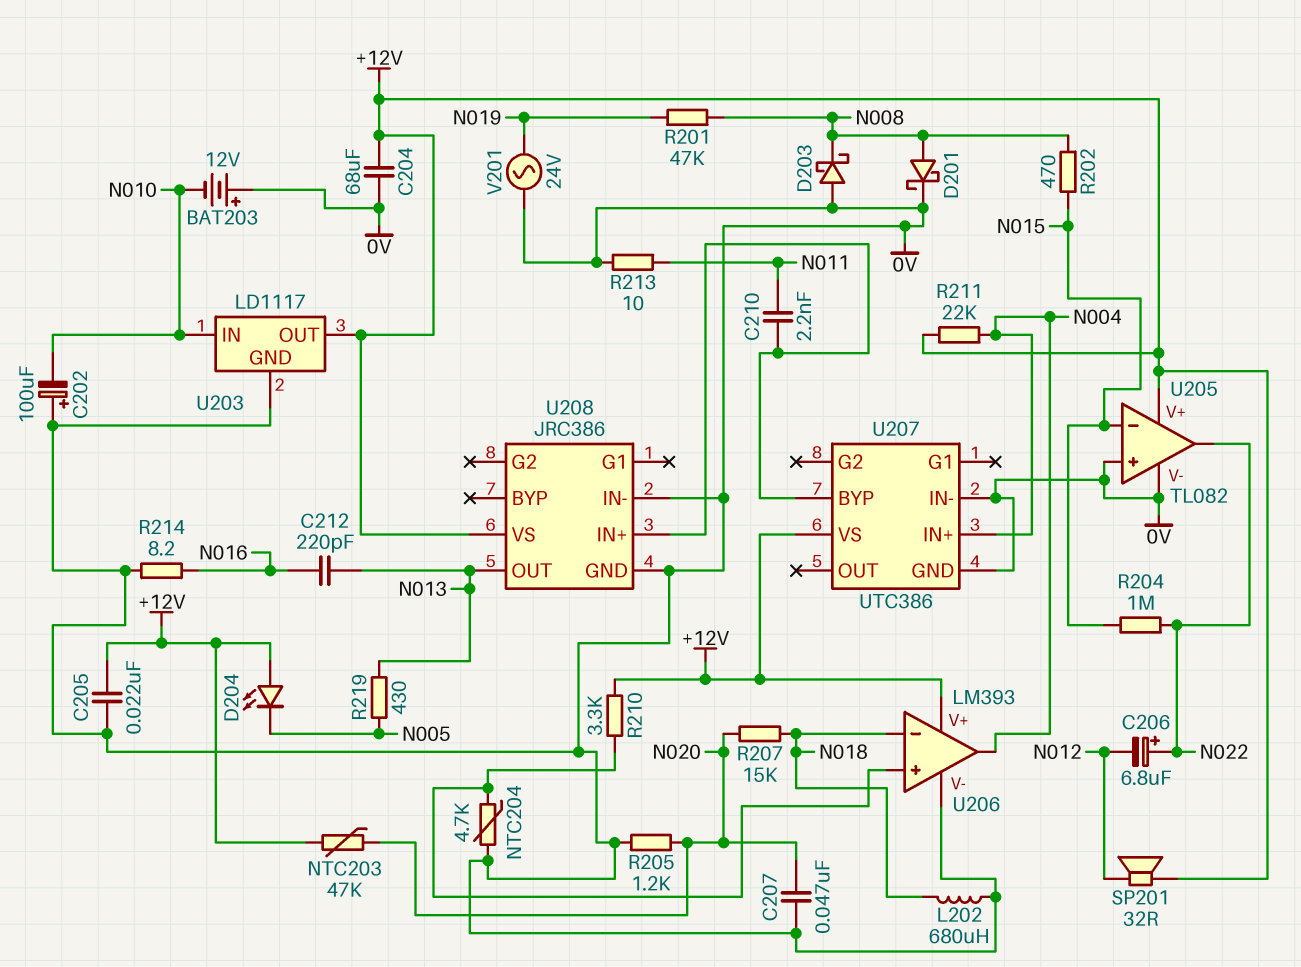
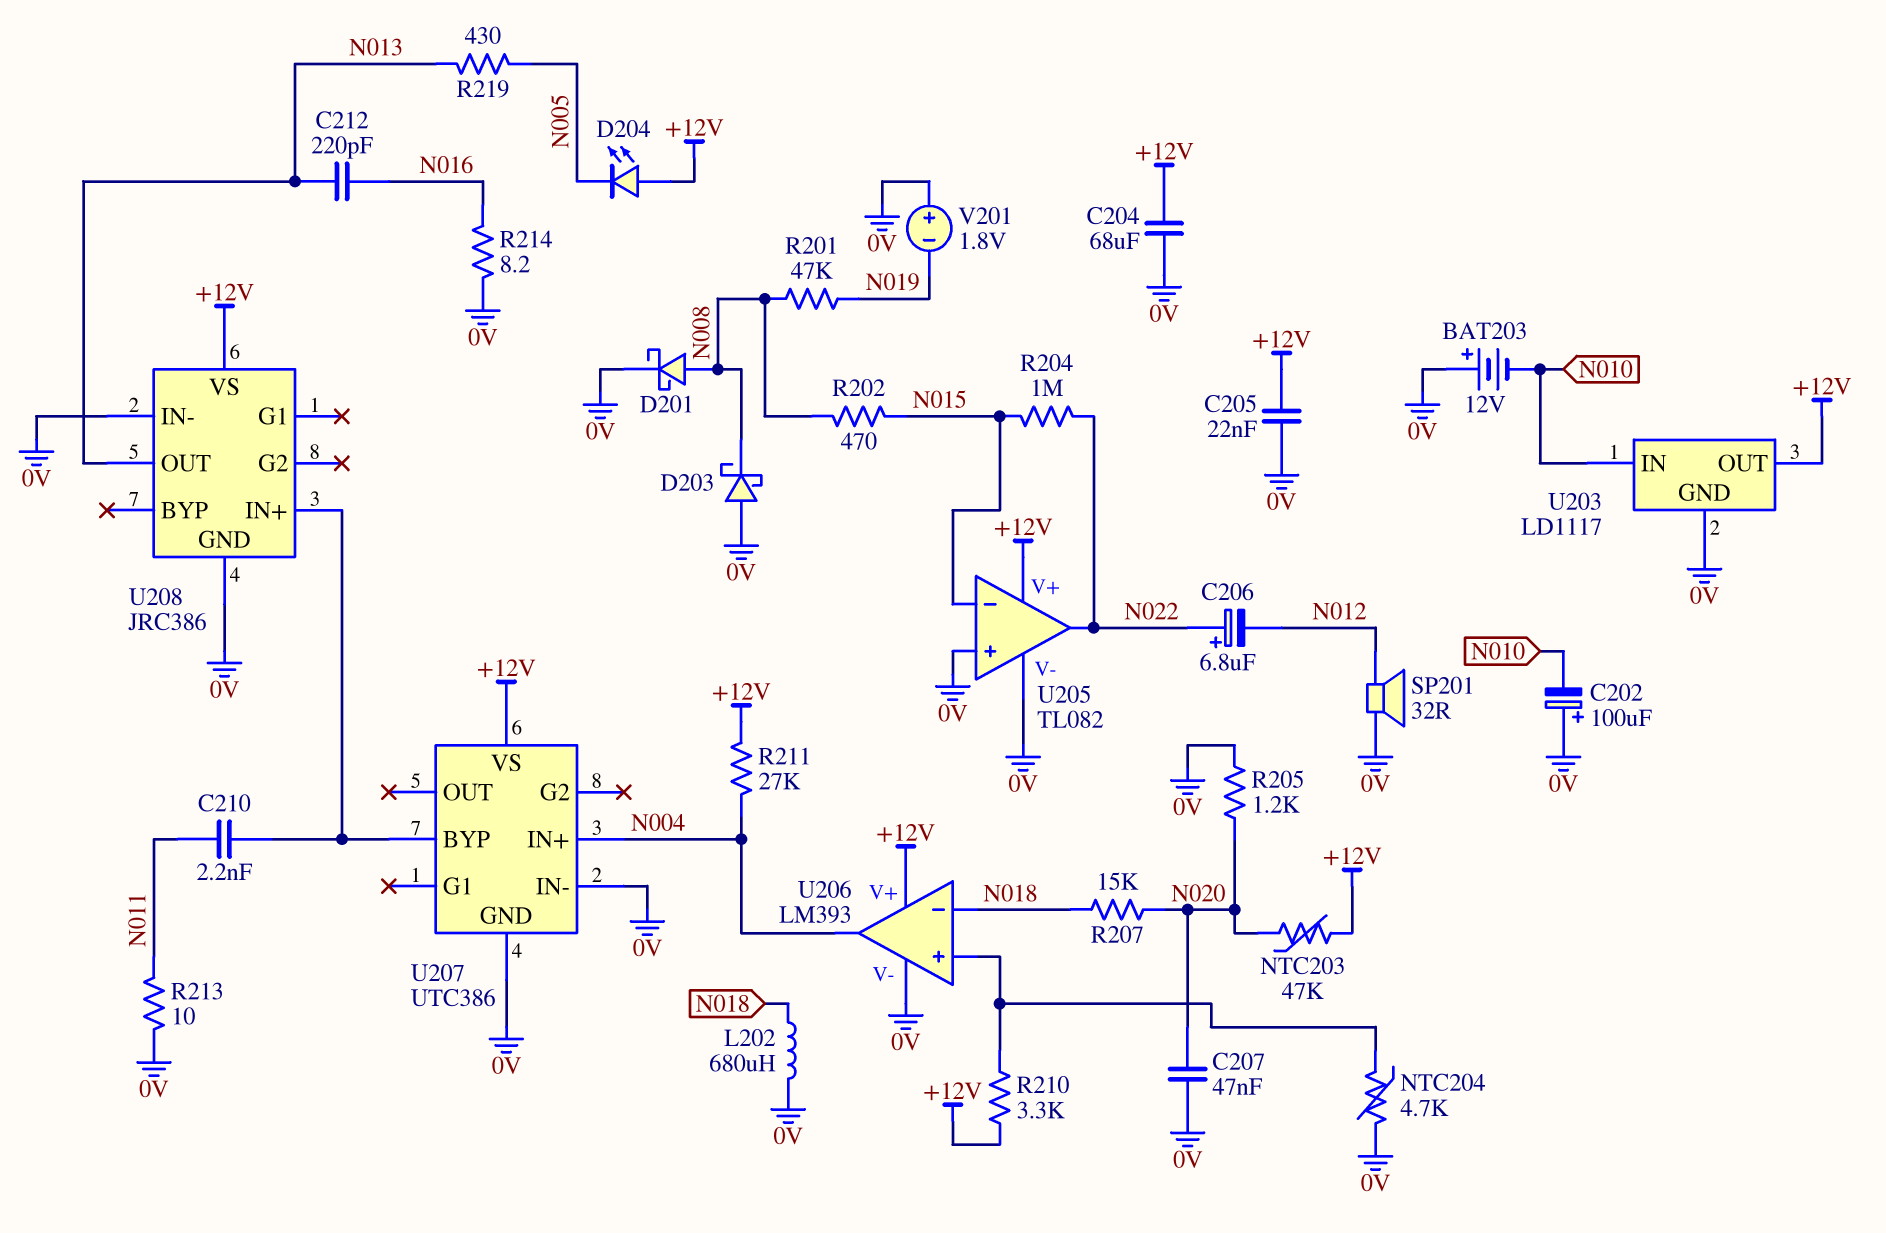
R211: 22k (+12V, N004) -> 27k (+12V, N004)
SP201: speaker 32R (+12V, N012) -> speaker 32R (0V, N012)
V201: AC 24V (0V, N019) -> 1.8V (plus 0V, minus N019)

